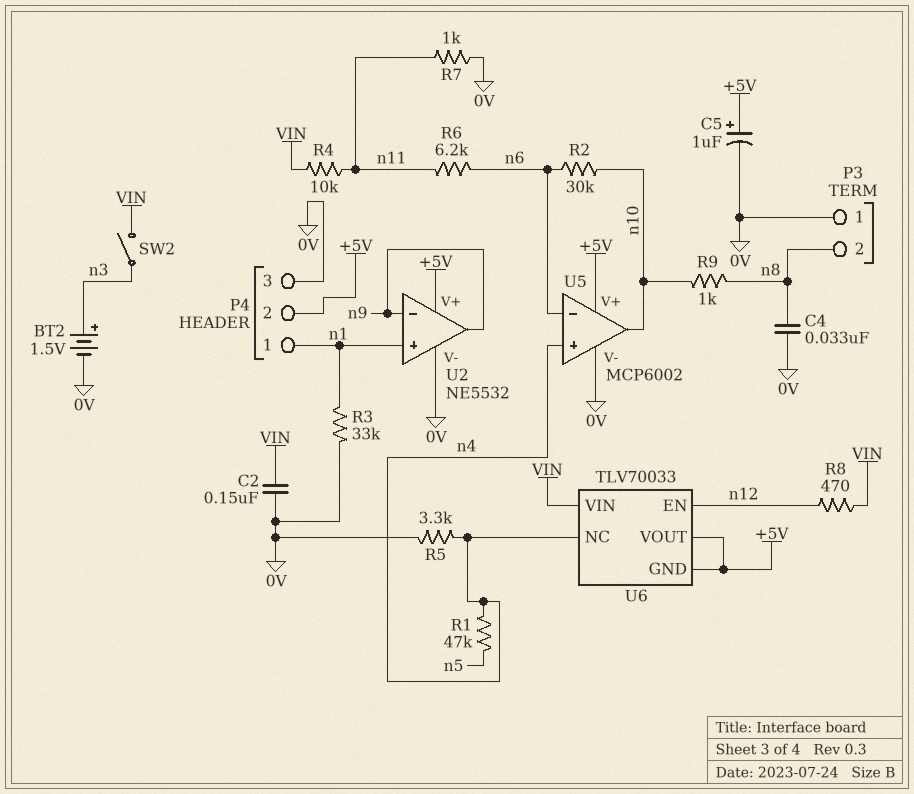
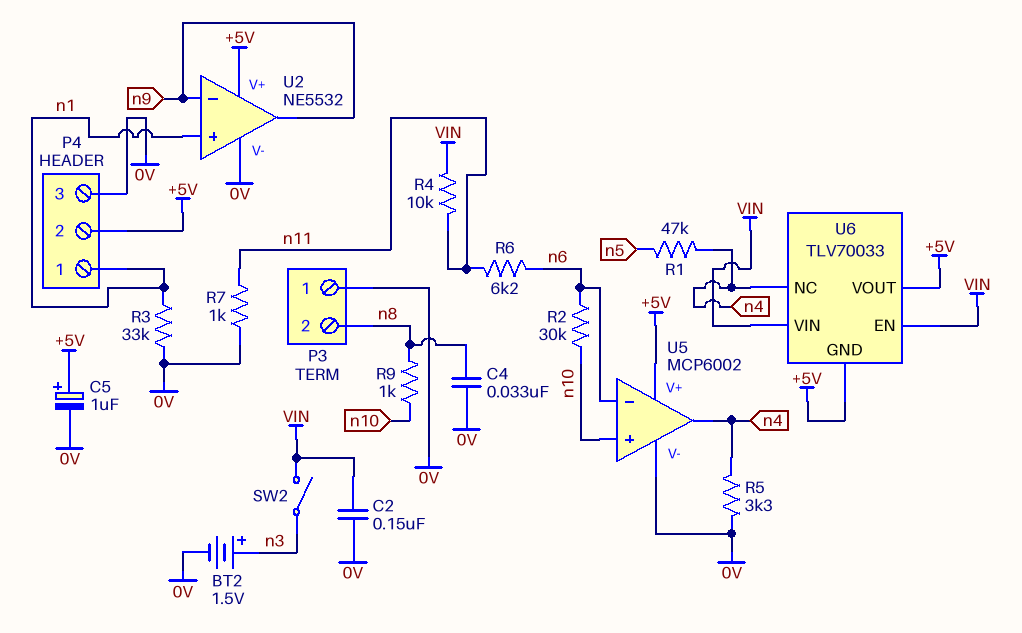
R8: 470 (VIN, n12) -> none
U5 pin in+: n4 -> n10
U5 pin out: n10 -> n4
U6 pin EN: n12 -> VIN

